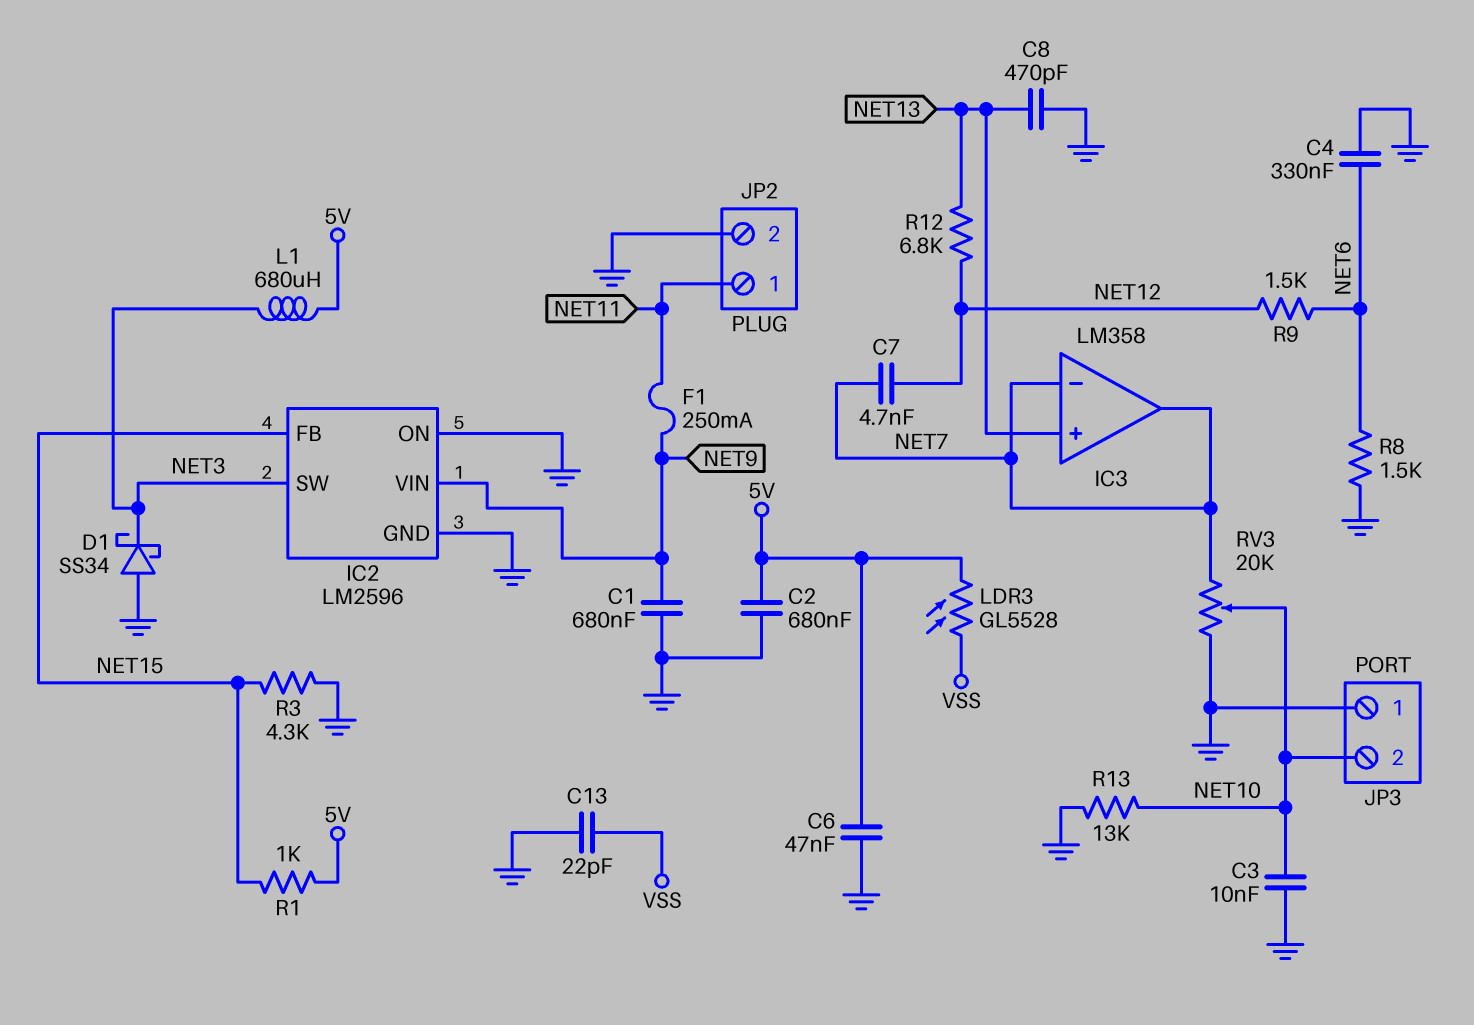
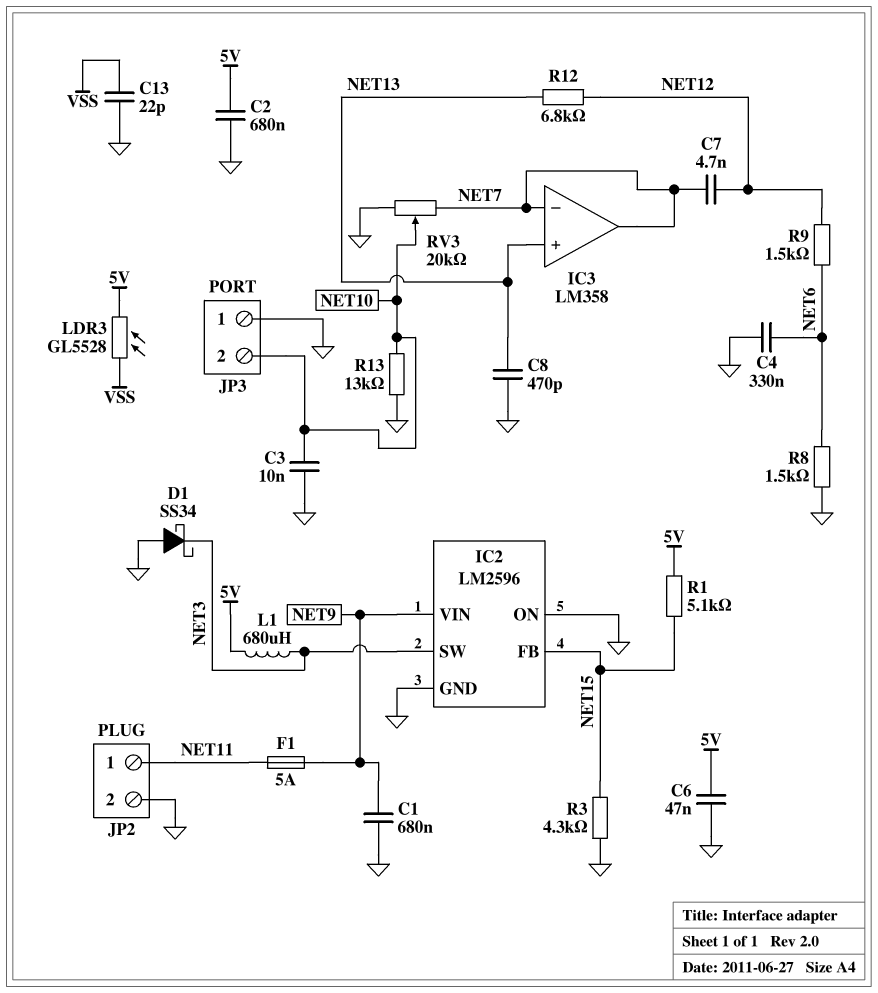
F1: 250mA (NET9, NET11) -> 5A (NET9, NET11)
R1: 1k (5V, NET15) -> 5.1k (5V, NET15)

